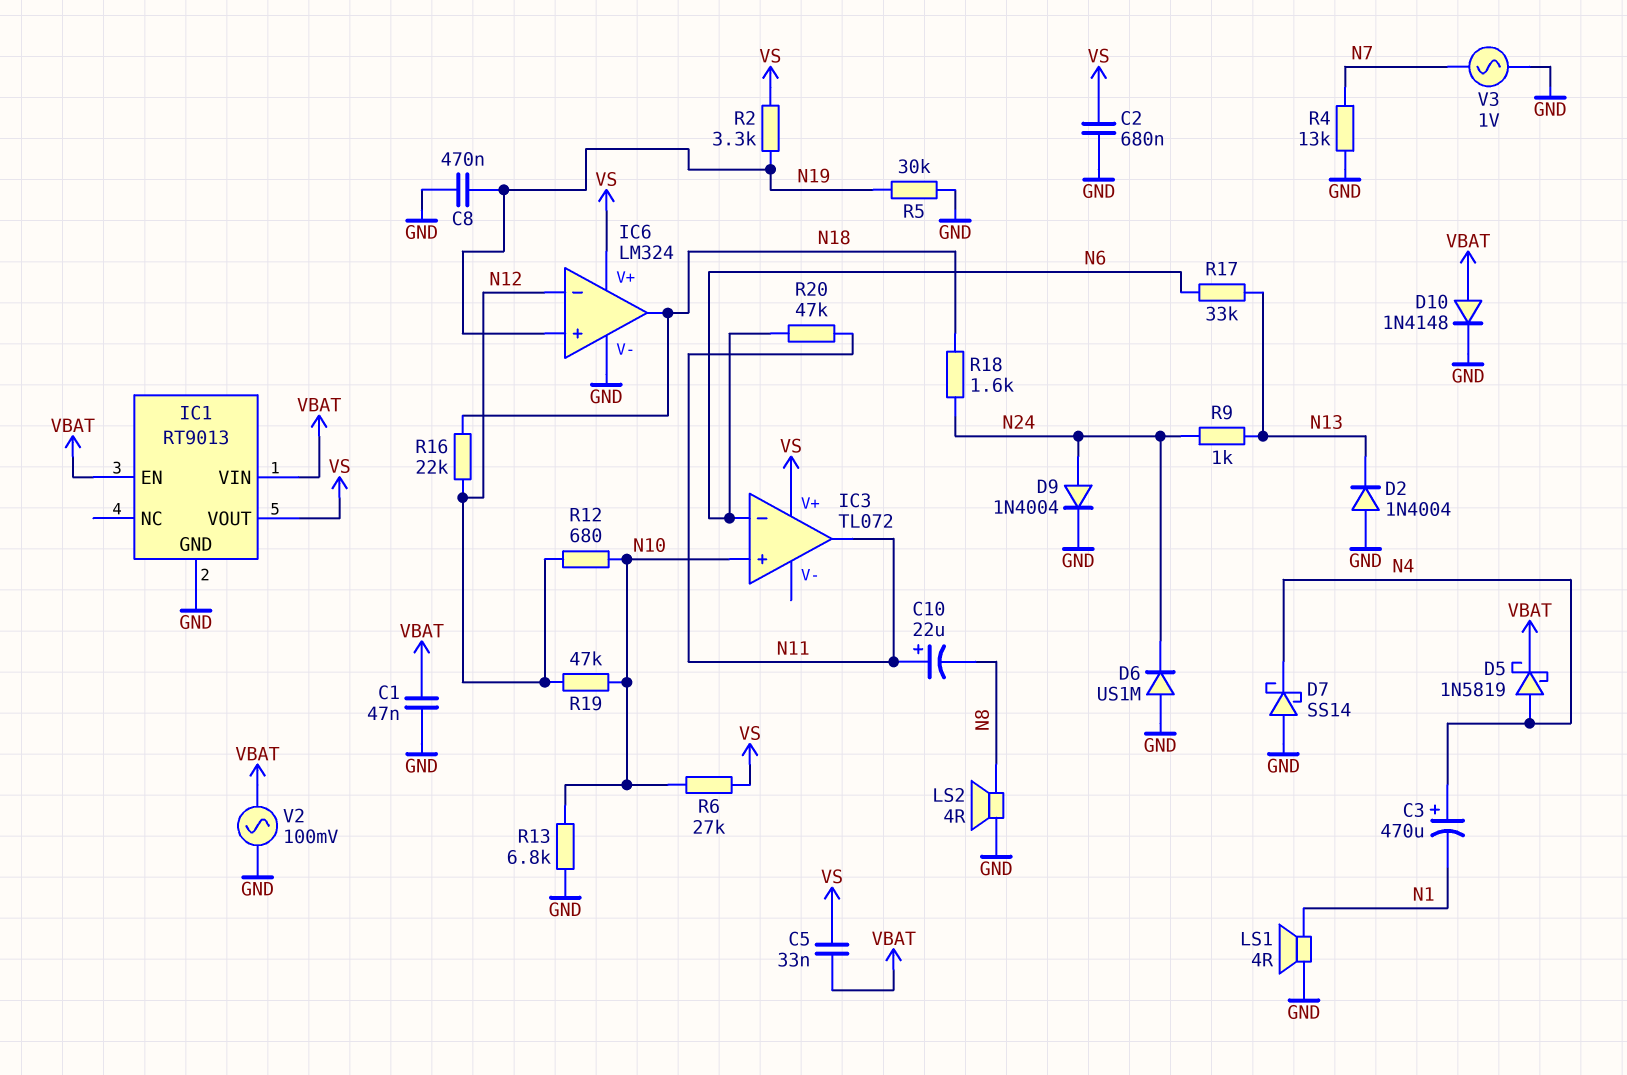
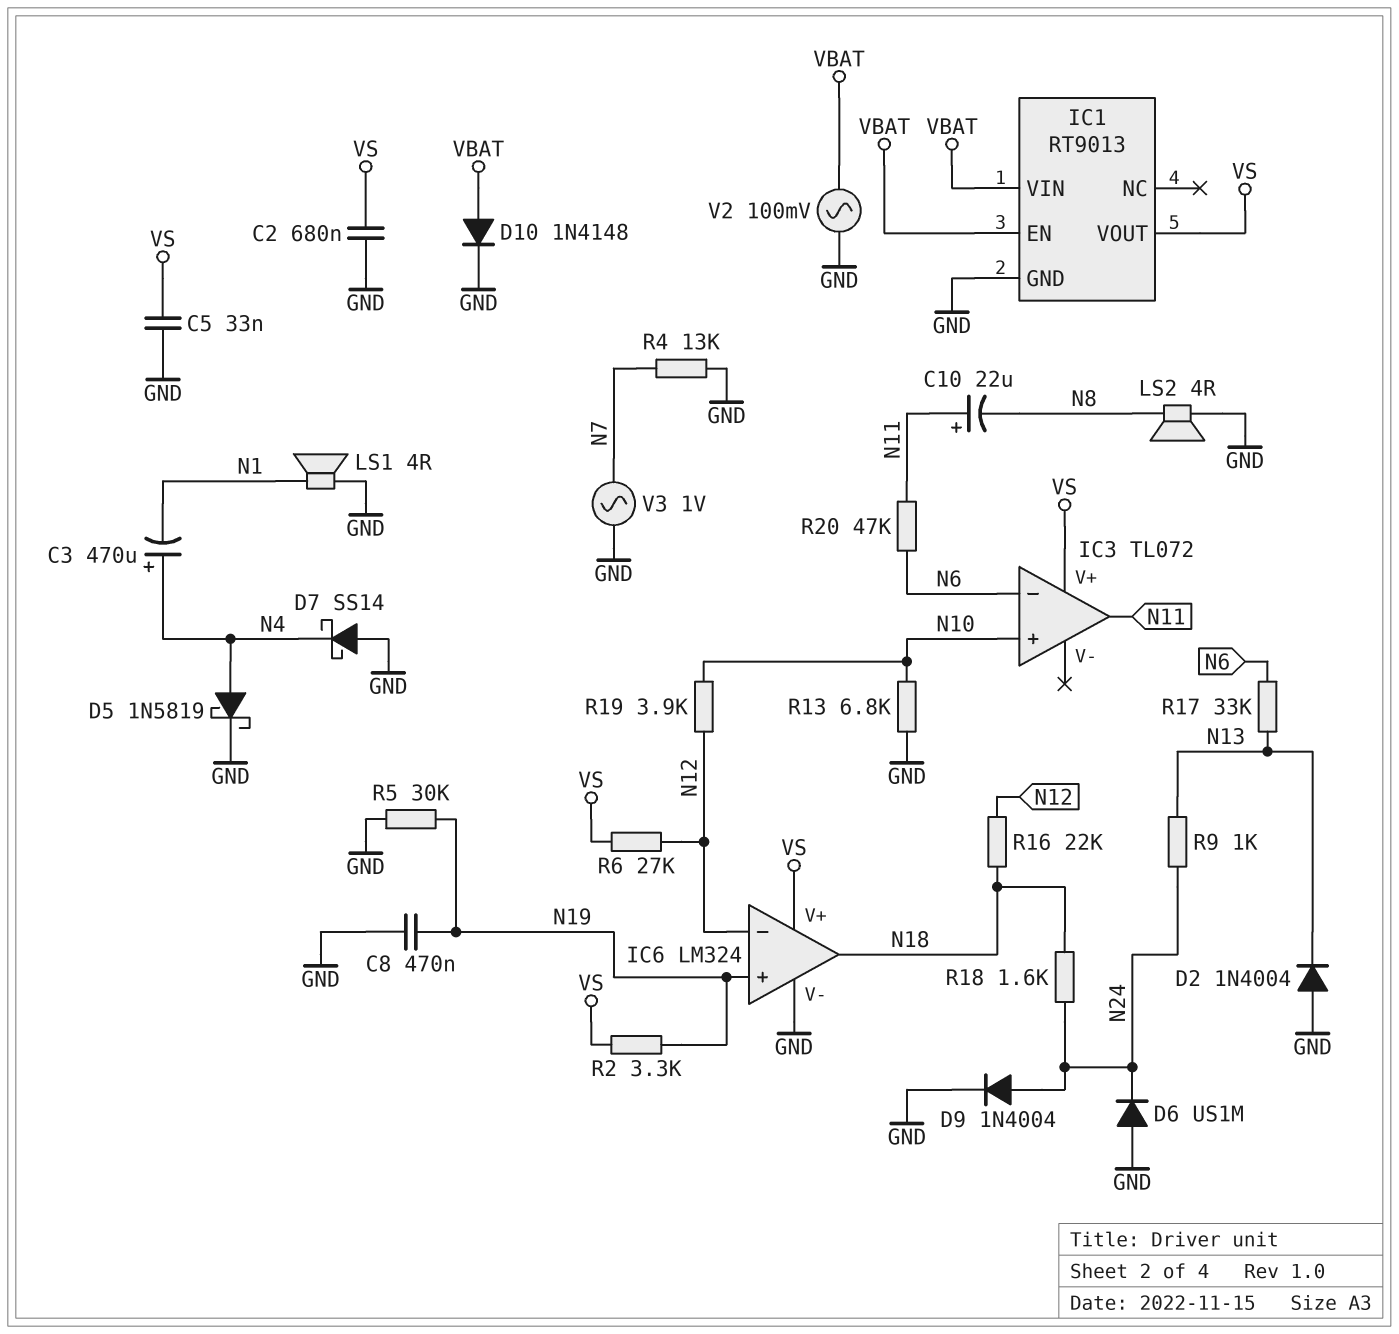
C1: 47nF (GND, VBAT) -> none
C5: 33nF (VBAT, VS) -> 33nF (GND, VS)
D5: schottky 1N5819 (A N4, K VBAT) -> schottky 1N5819 (A N4, K GND)
R6: 27k (N10, VS) -> 27k (N12, VS)
R12: 680 (N10, N12) -> none
R19: 47k (N10, N12) -> 3.9k (N10, N12)

